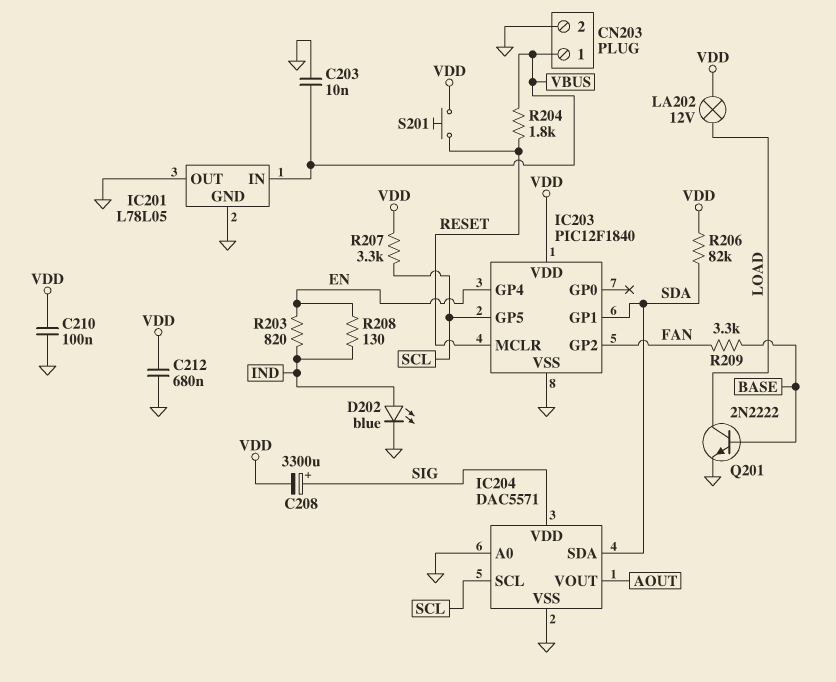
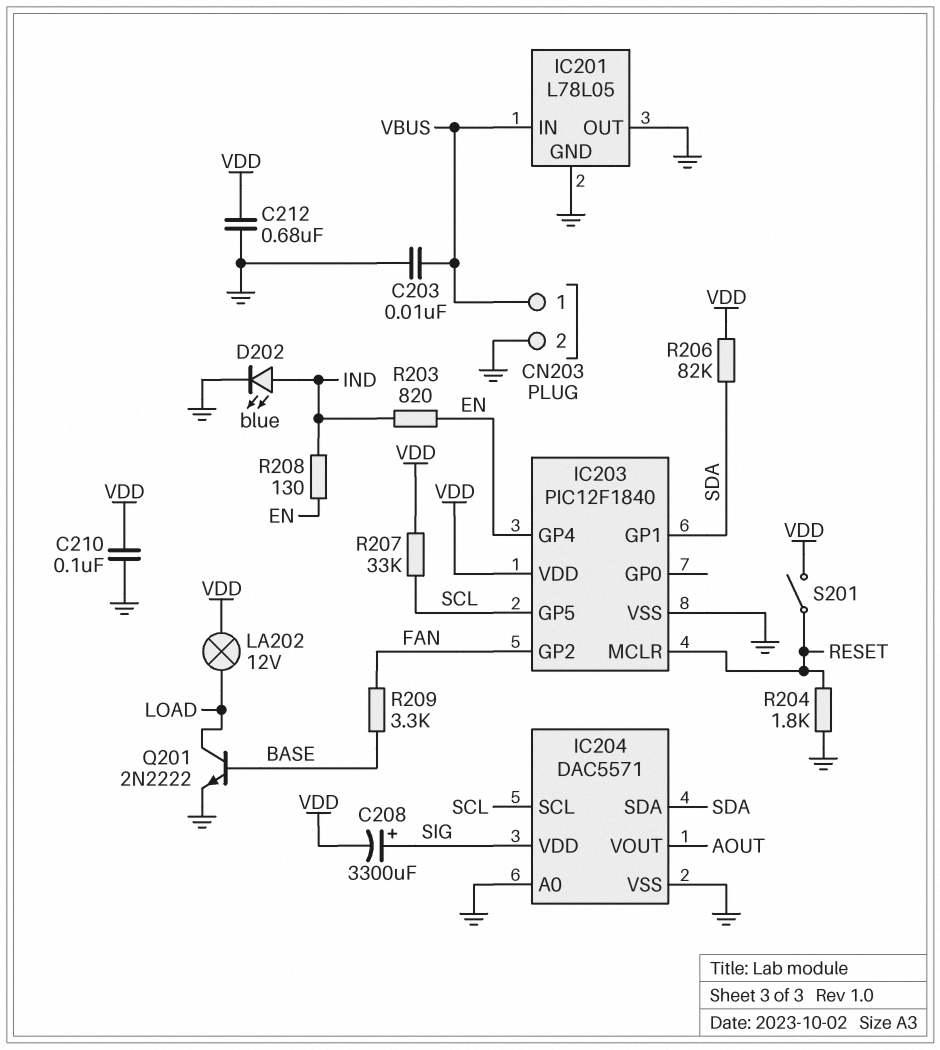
R204: 1.8k (RESET, VBUS) -> 1.8k (GND, RESET)
R207: 3.3k (SCL, VDD) -> 33k (SCL, VDD)
S201: button (RESET, VDD) -> switch (RESET, VDD)

